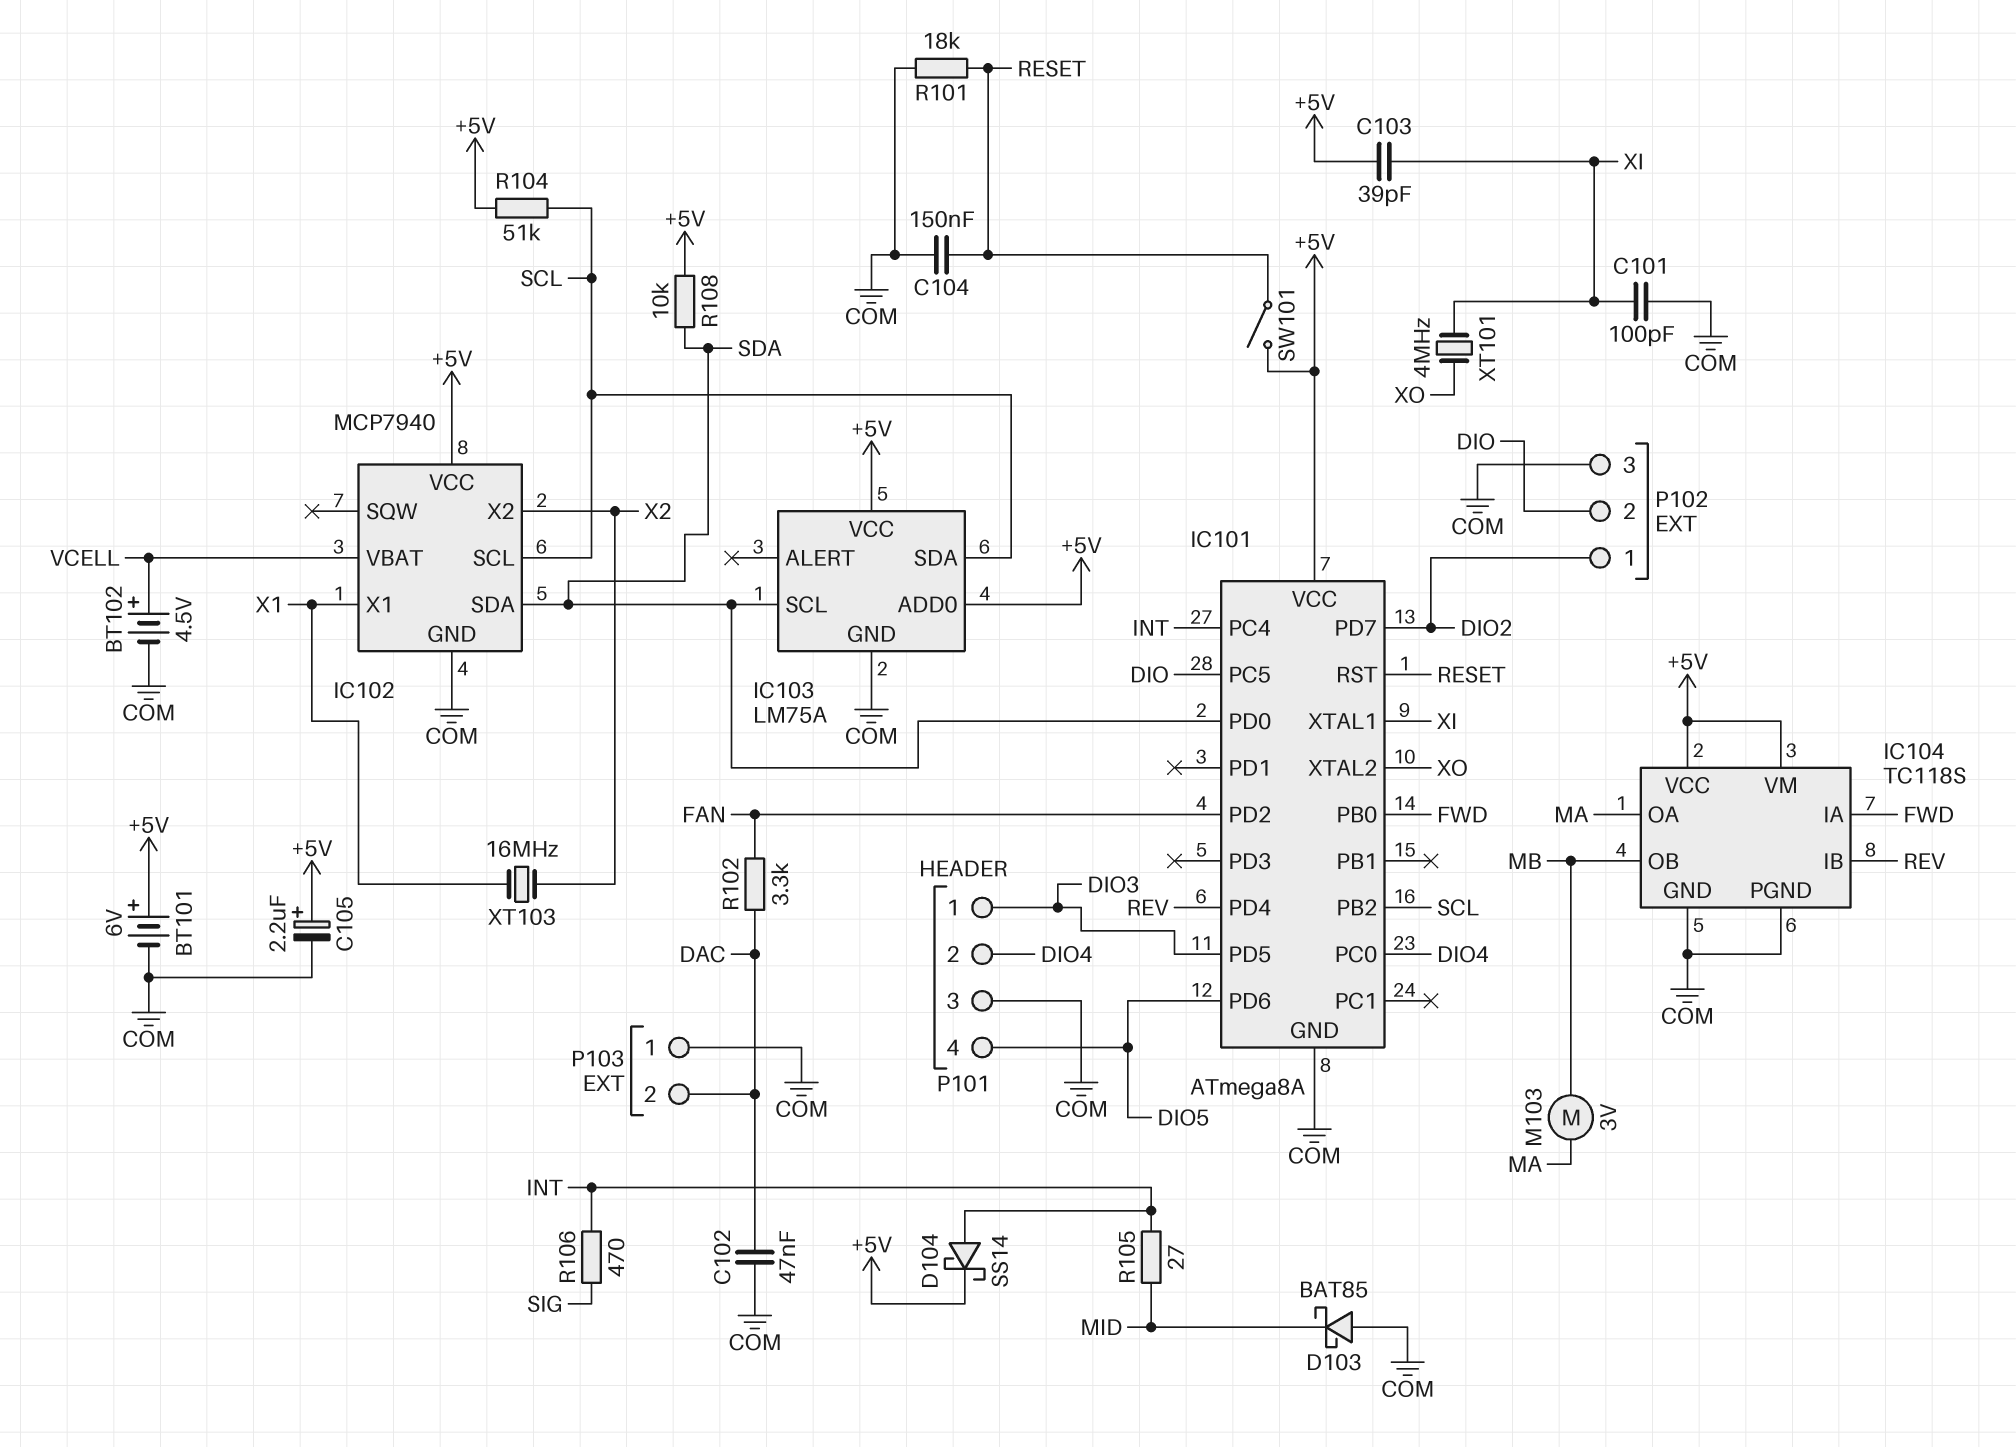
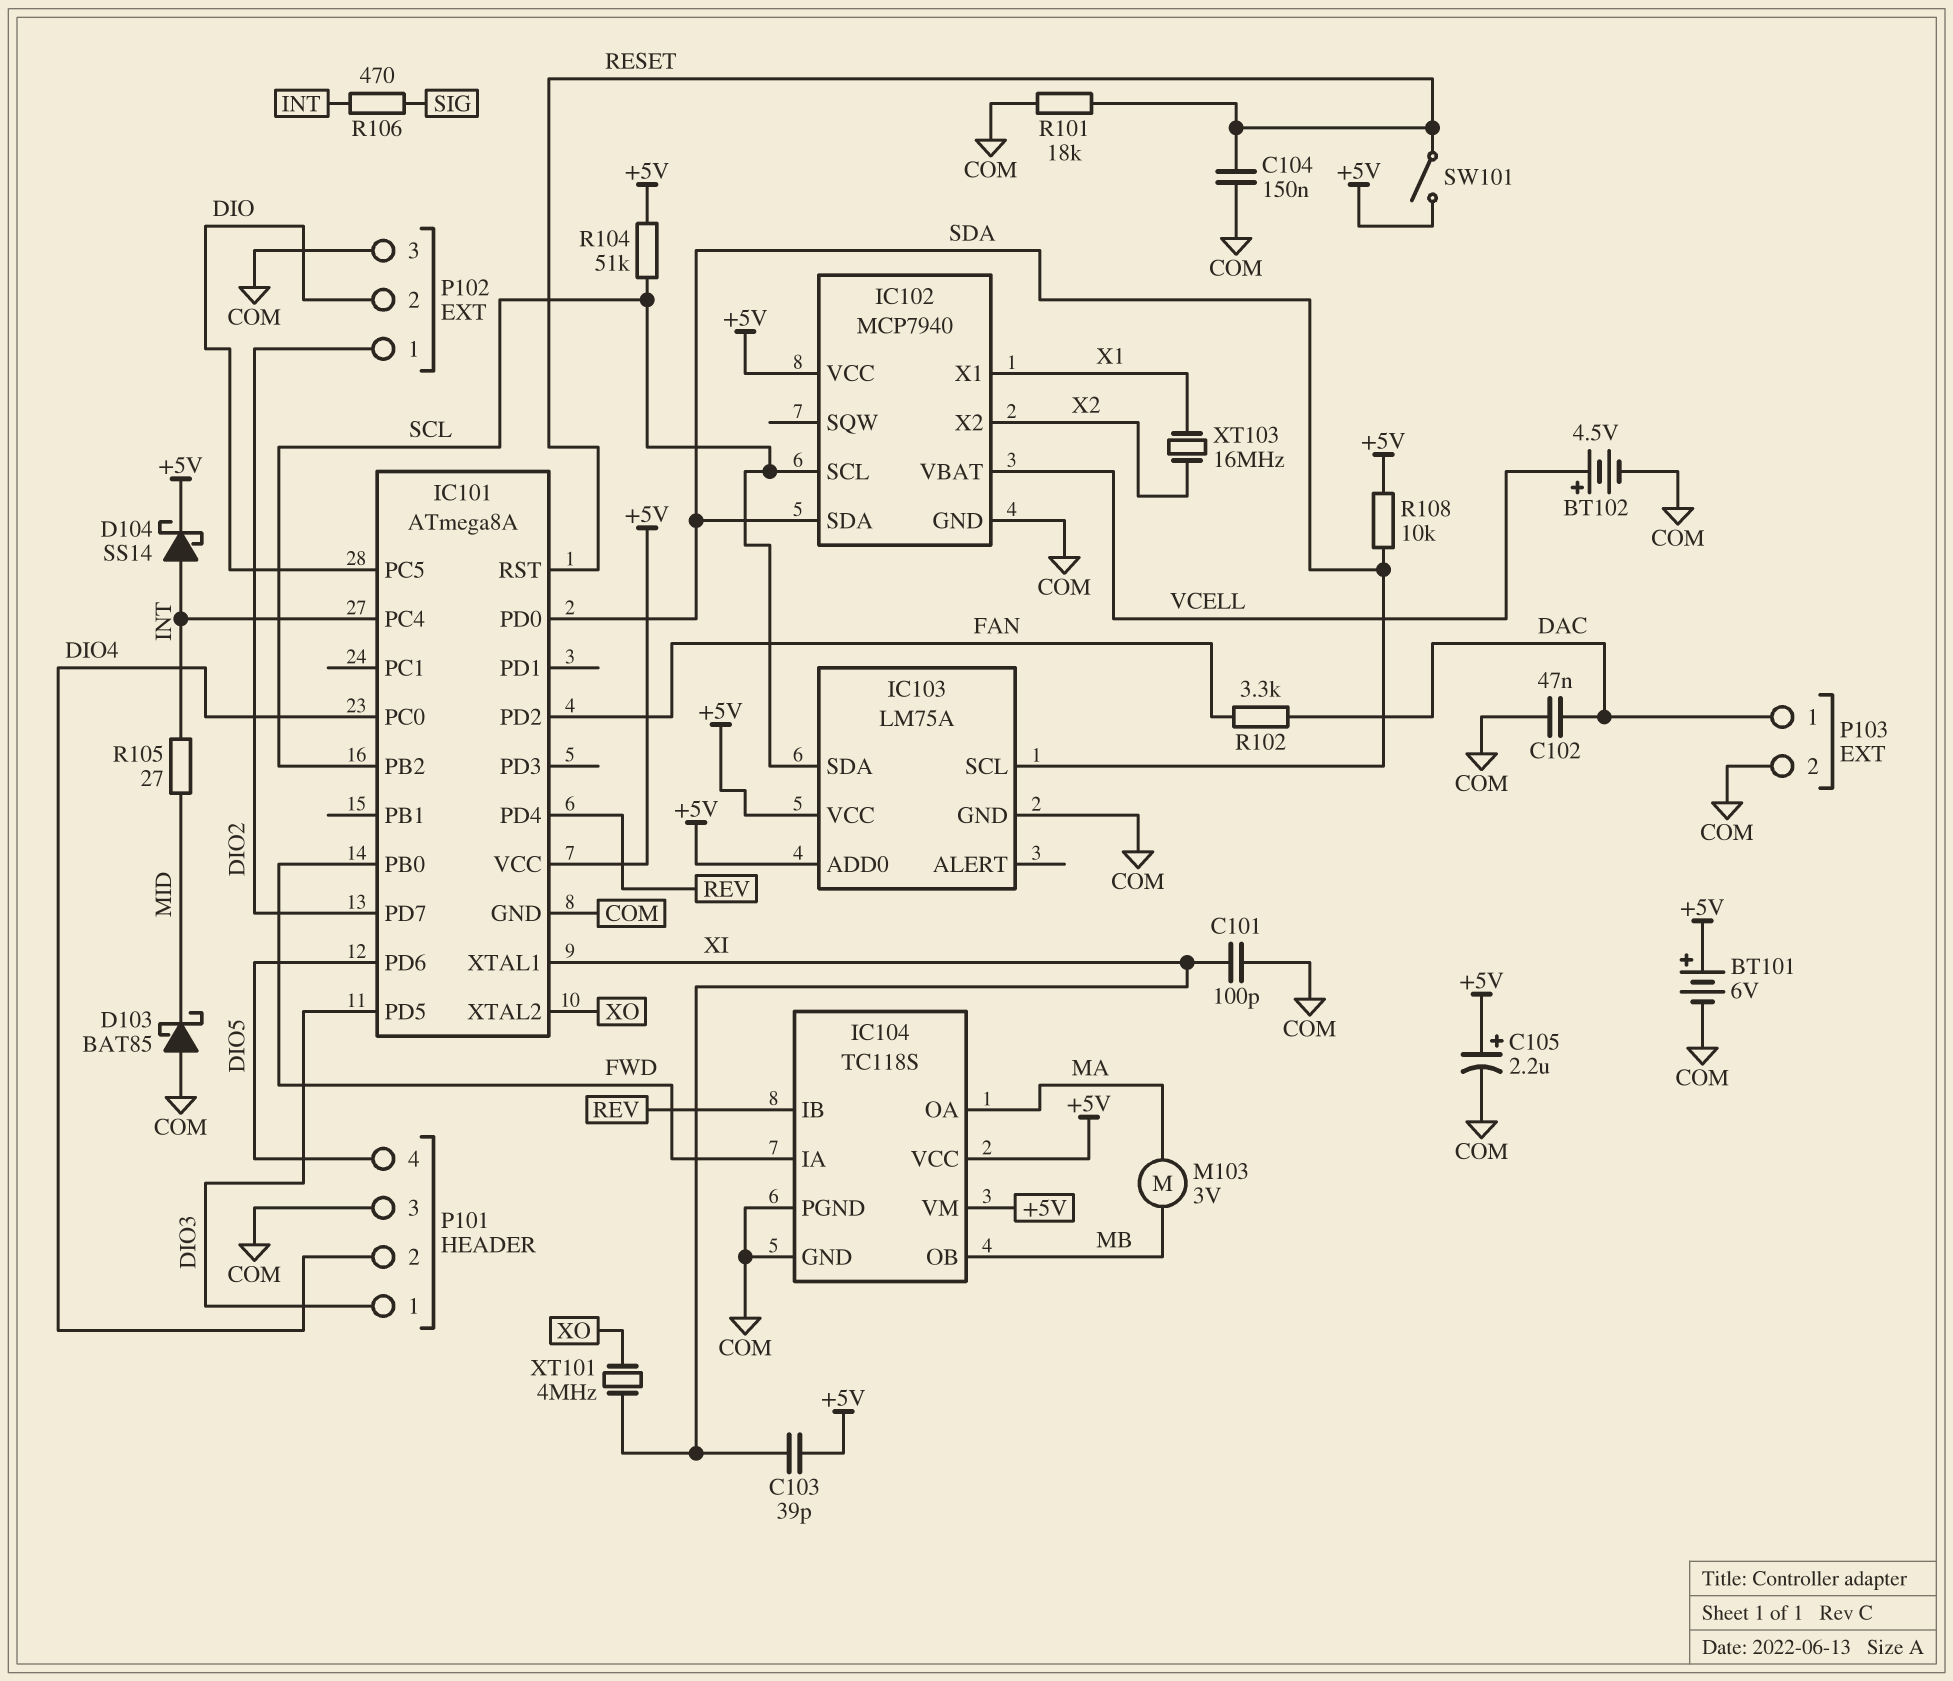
P103 pin 1: COM -> DAC
P103 pin 2: DAC -> COM

